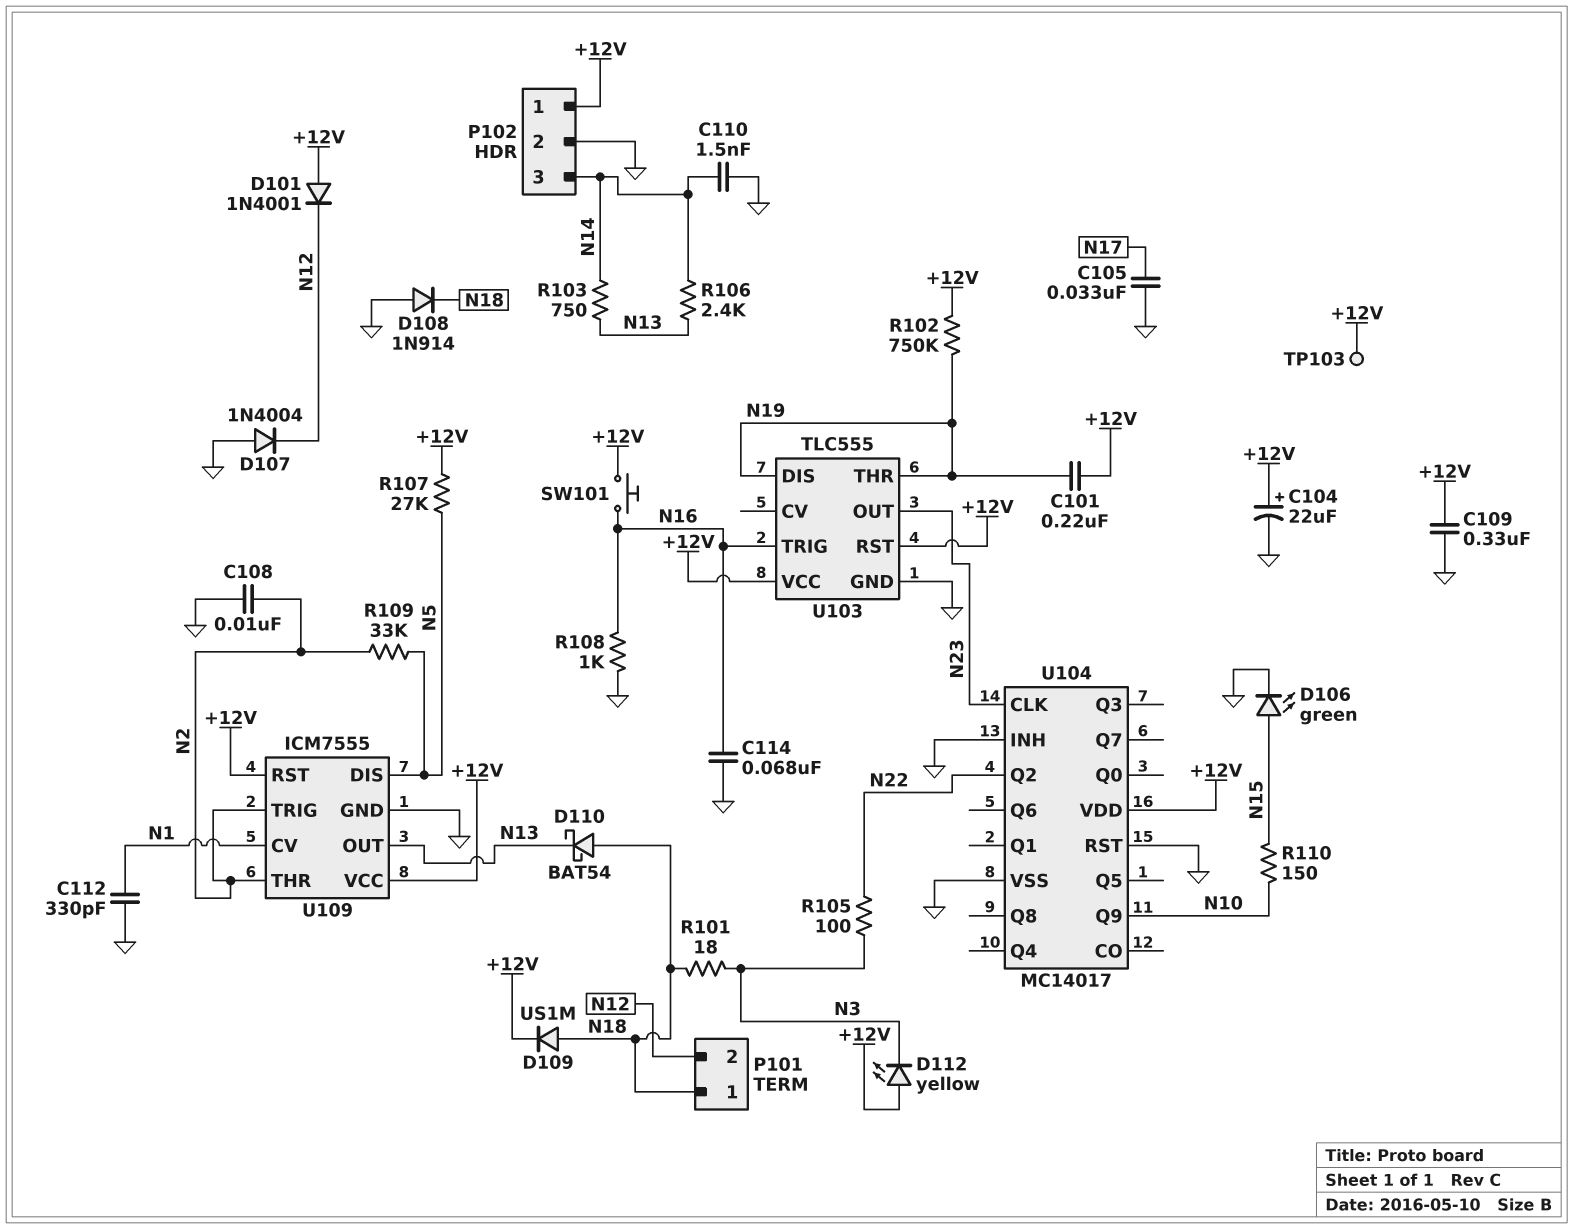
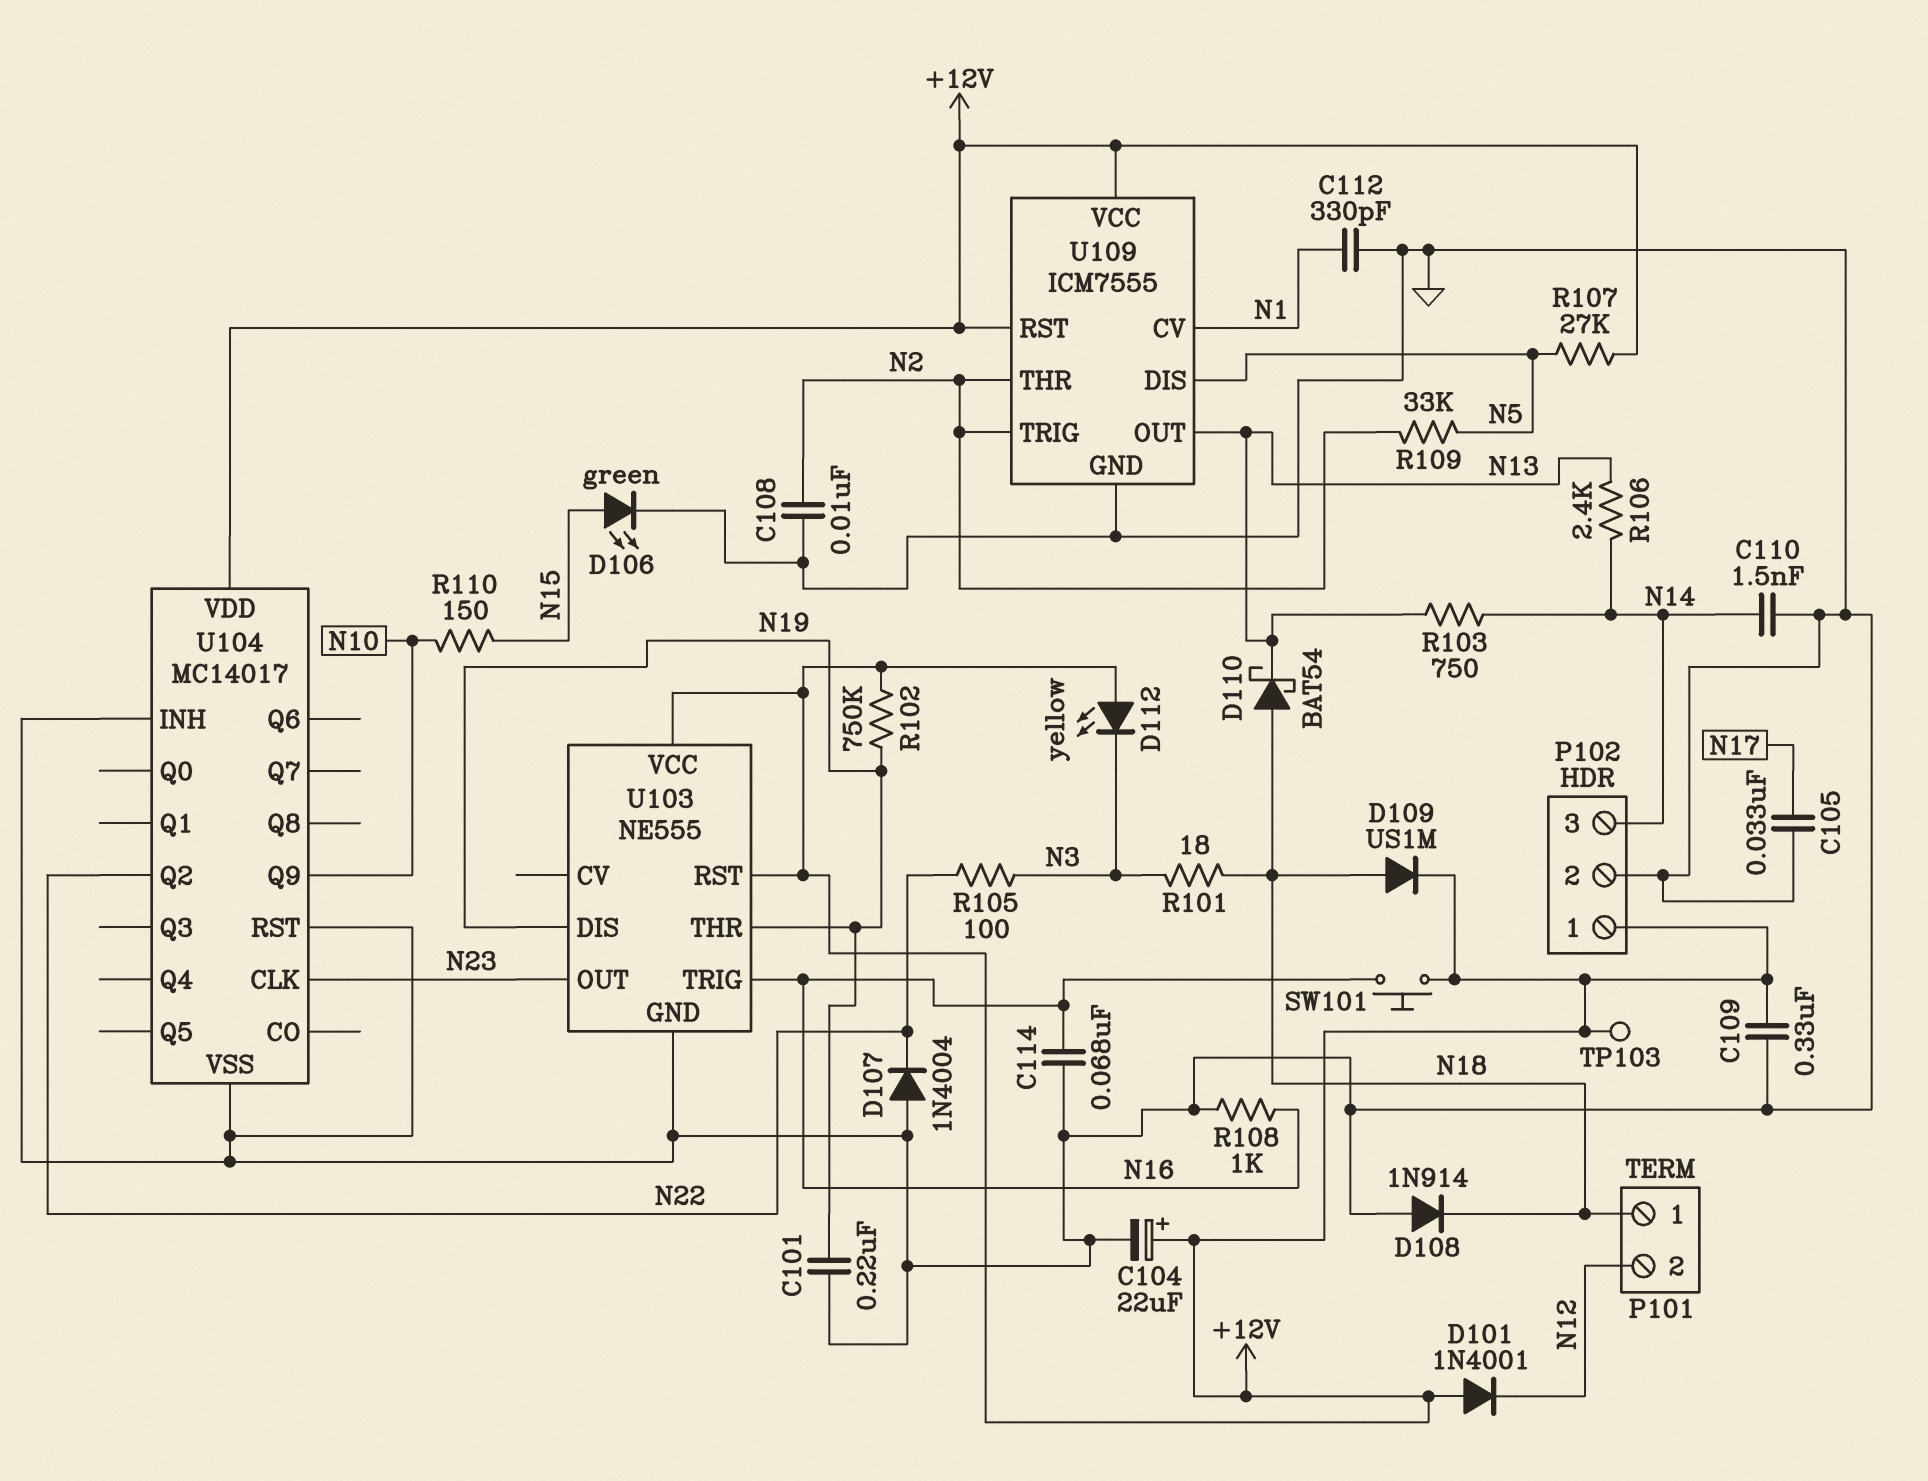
C101: 220nF (+12V, N19) -> 220nF (GND, N19)
D107: diode 1N4004 (A GND, K N12) -> diode 1N4004 (A GND, K N22)
U103: TLC555 -> NE555

